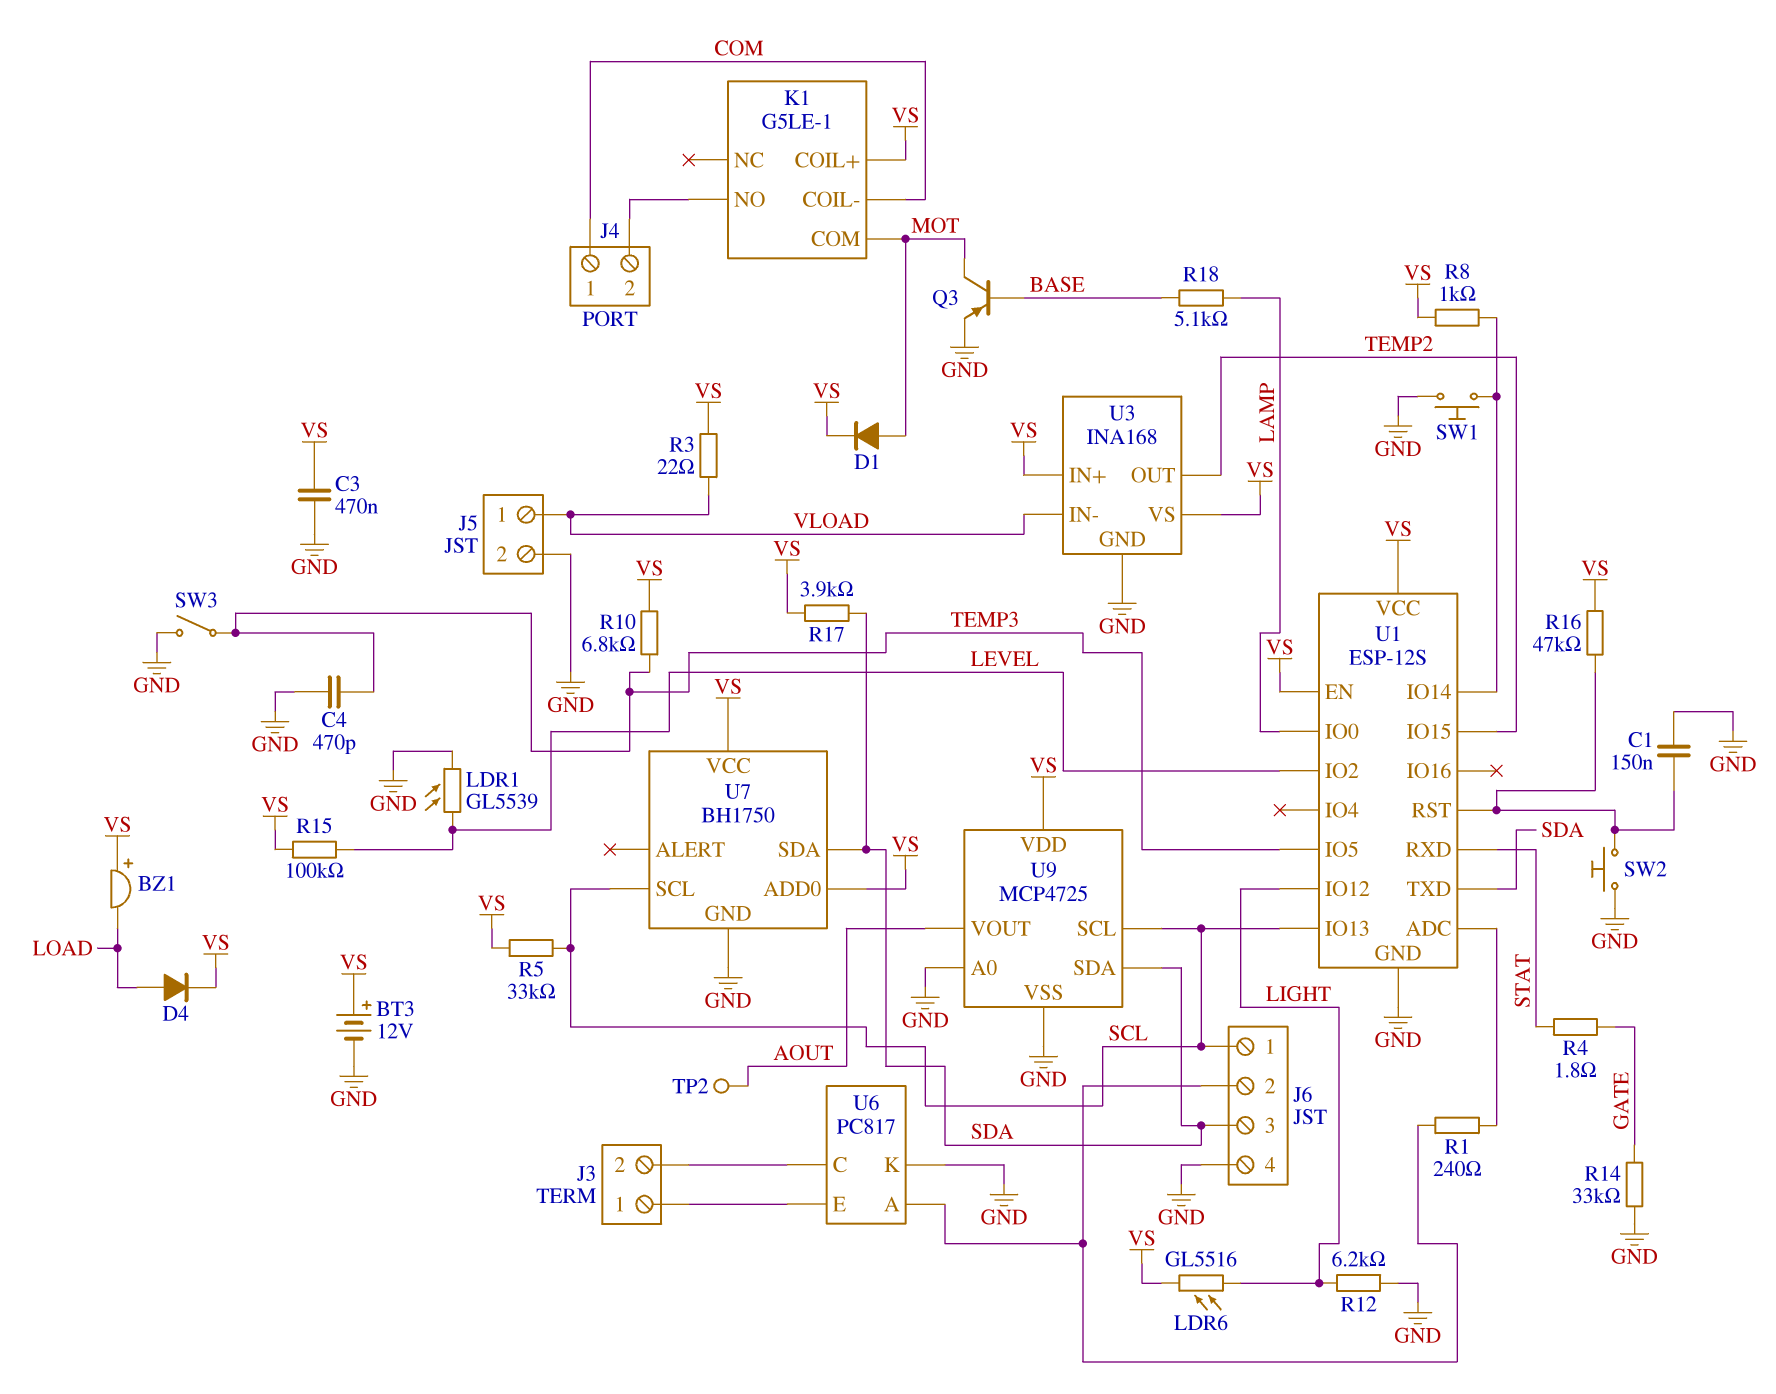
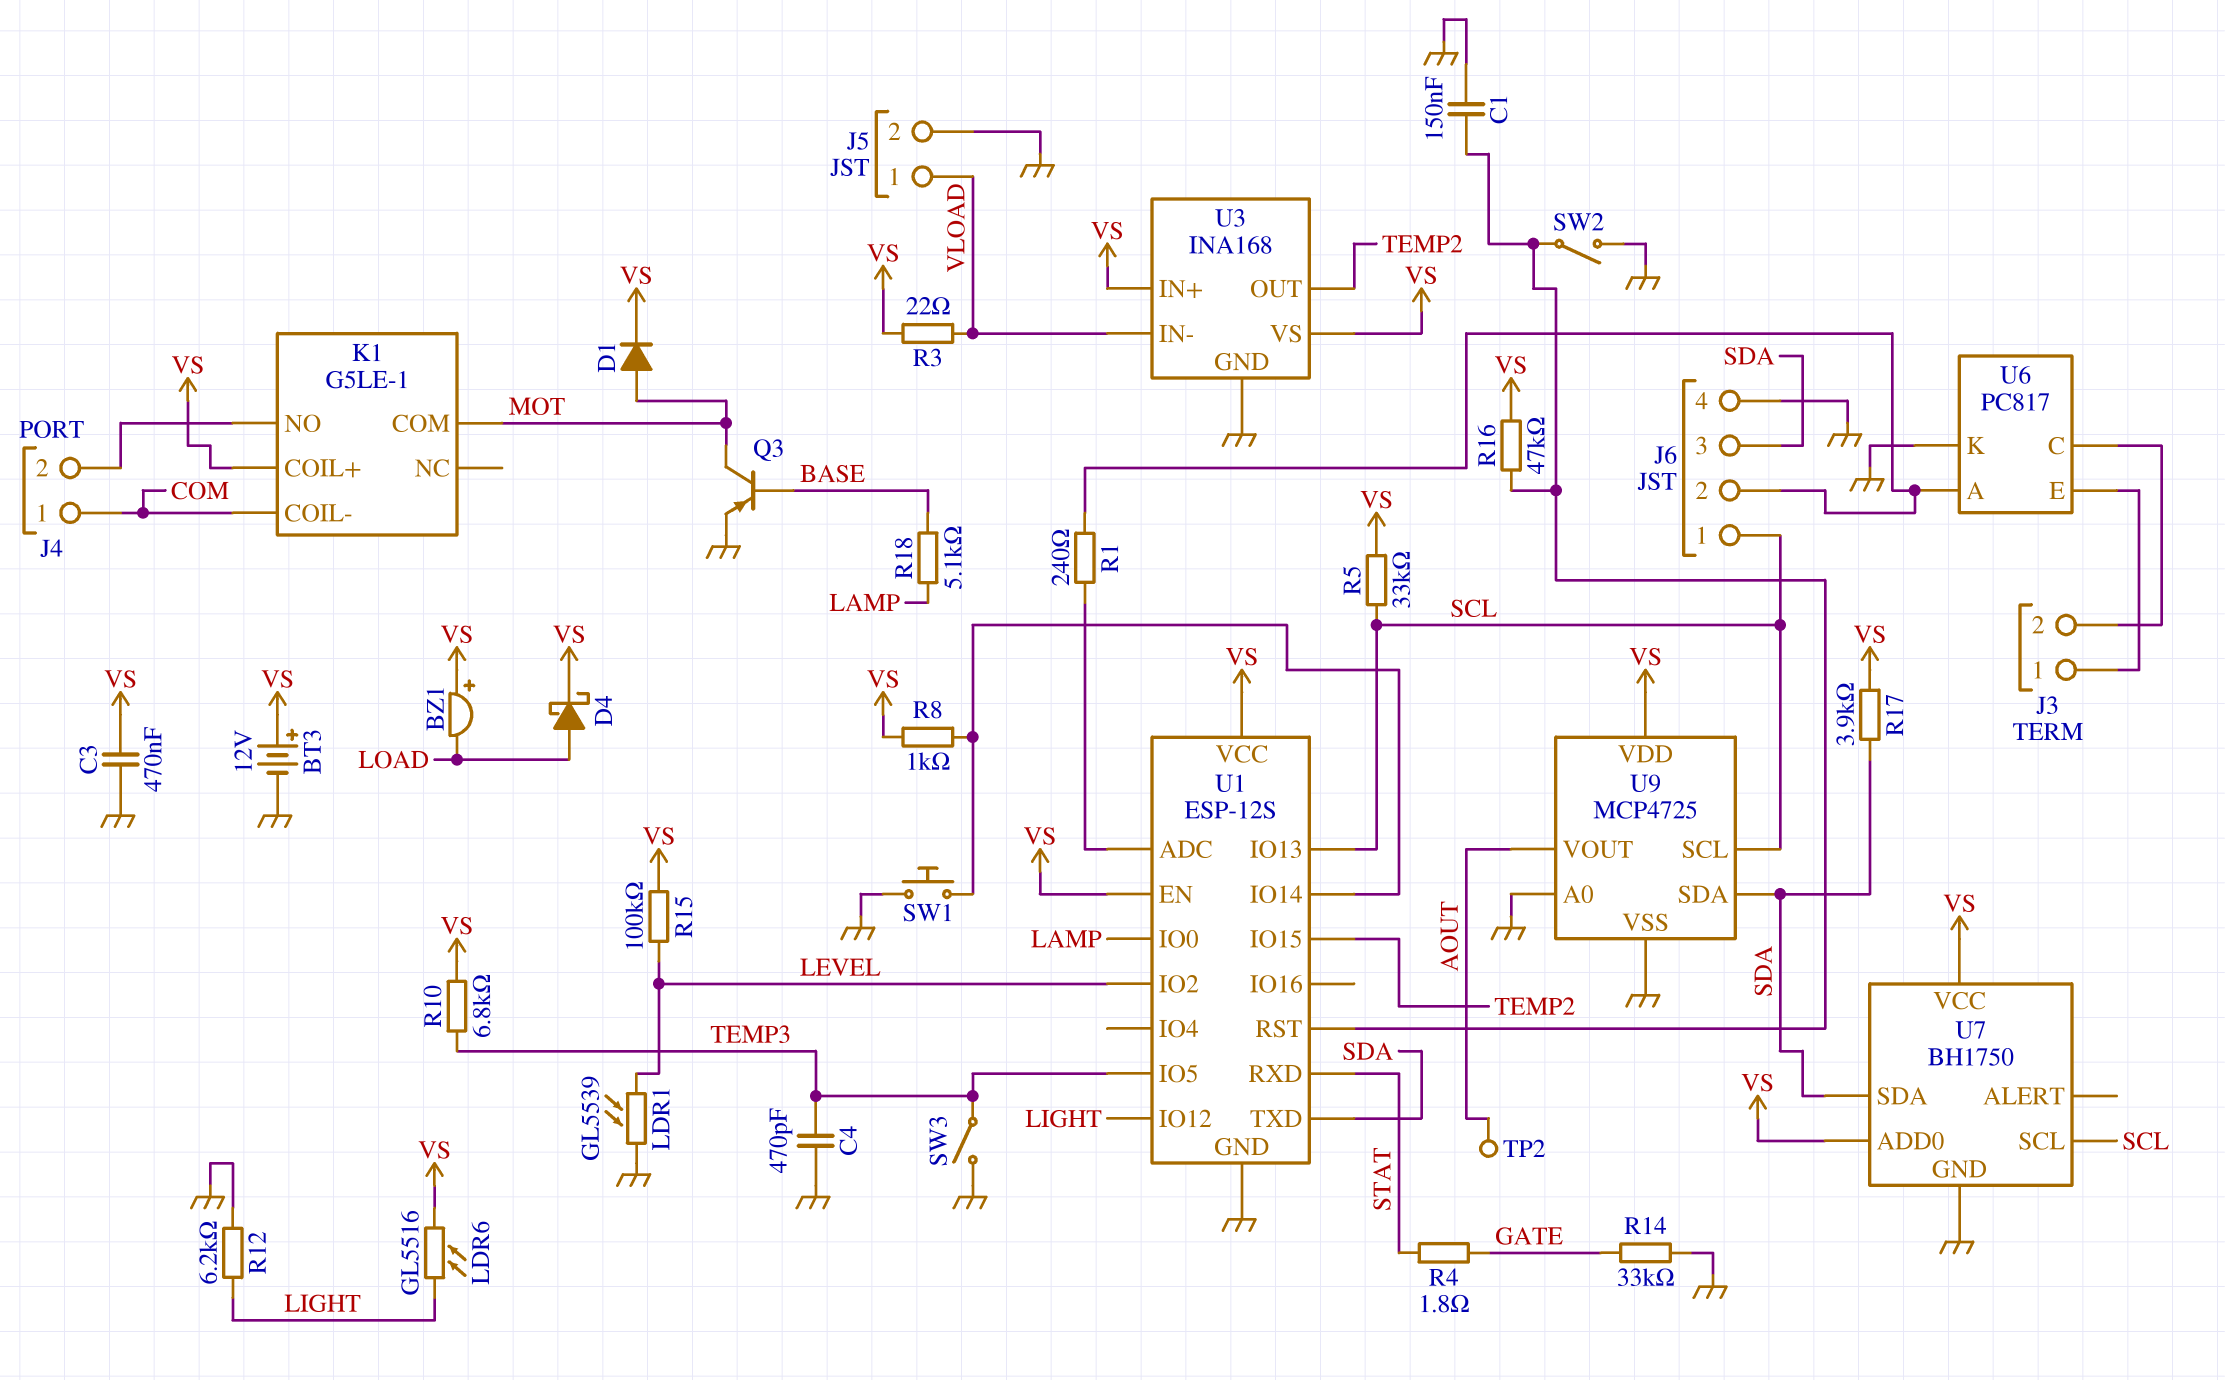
D4: diode (A LOAD, K VS) -> schottky (A LOAD, K VS)
SW2: button (GND, U1/RST) -> switch (GND, U1/RST)

